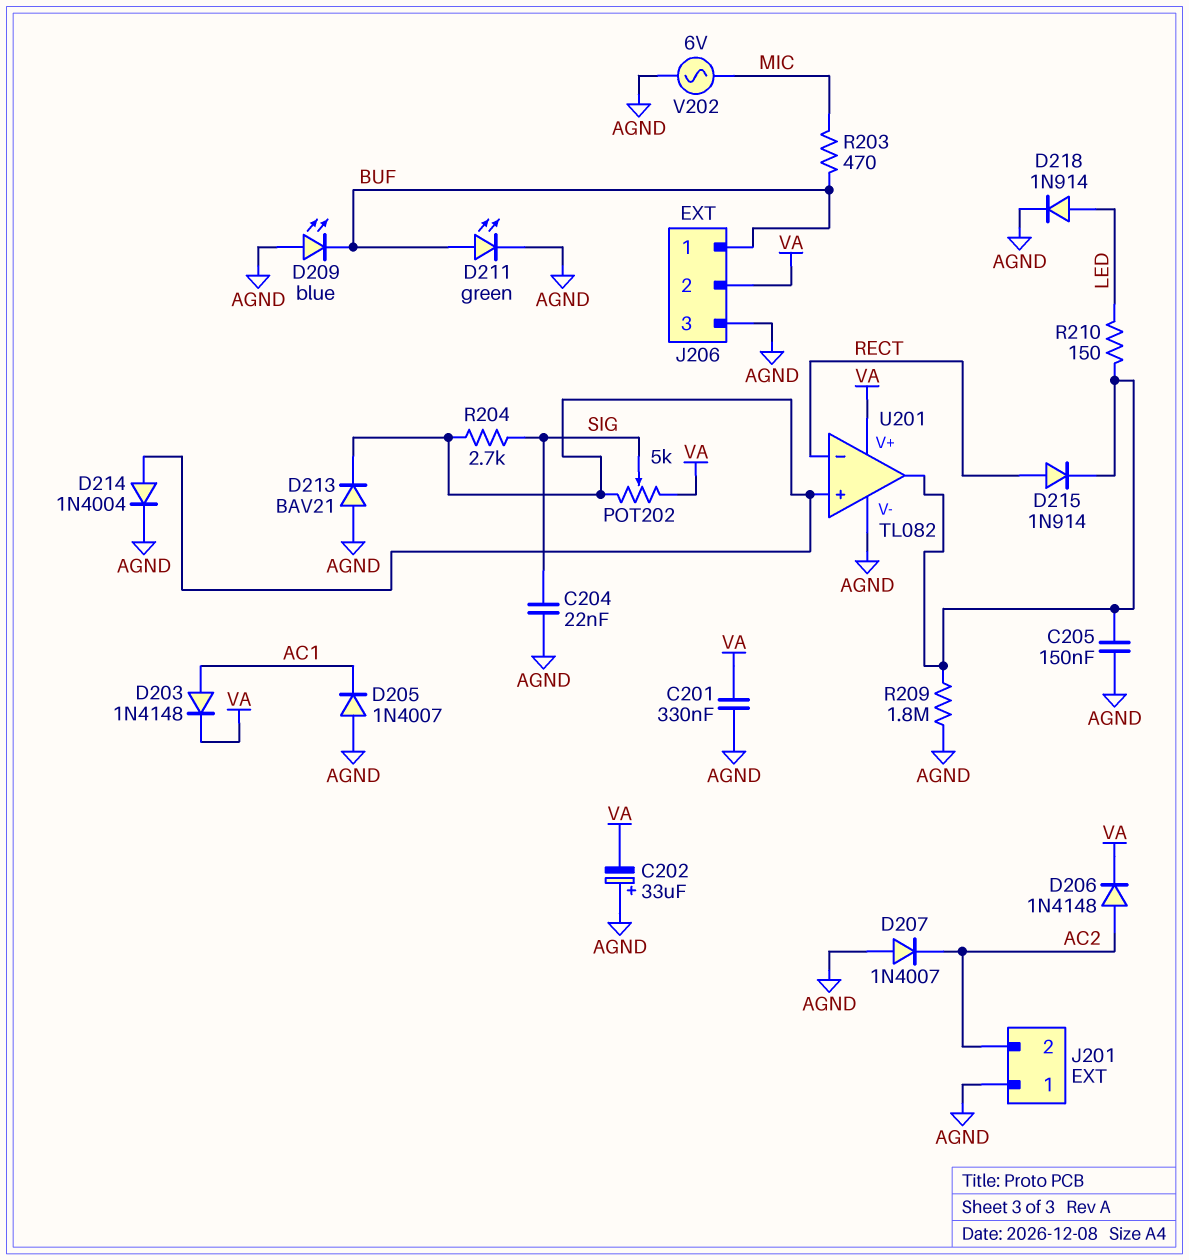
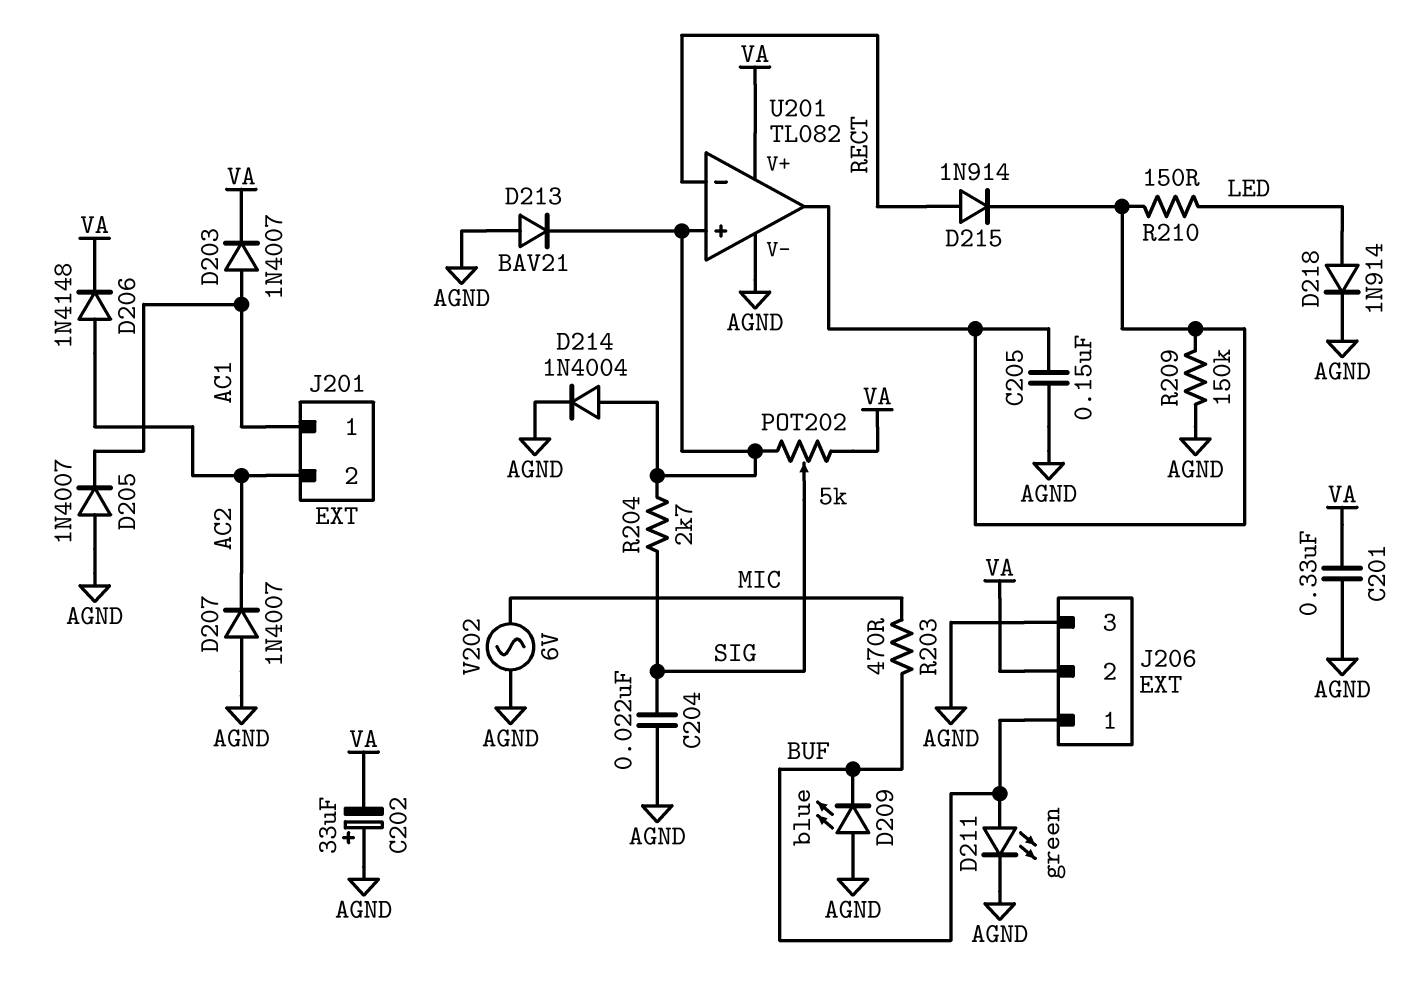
D203: diode 1N4148 (A AC1, K VA) -> diode 1N4007 (A AC1, K VA)
J201 pin 1: AGND -> AC1
R209: 1.8M (AGND, U201/out) -> 150k (AGND, U201/out)

